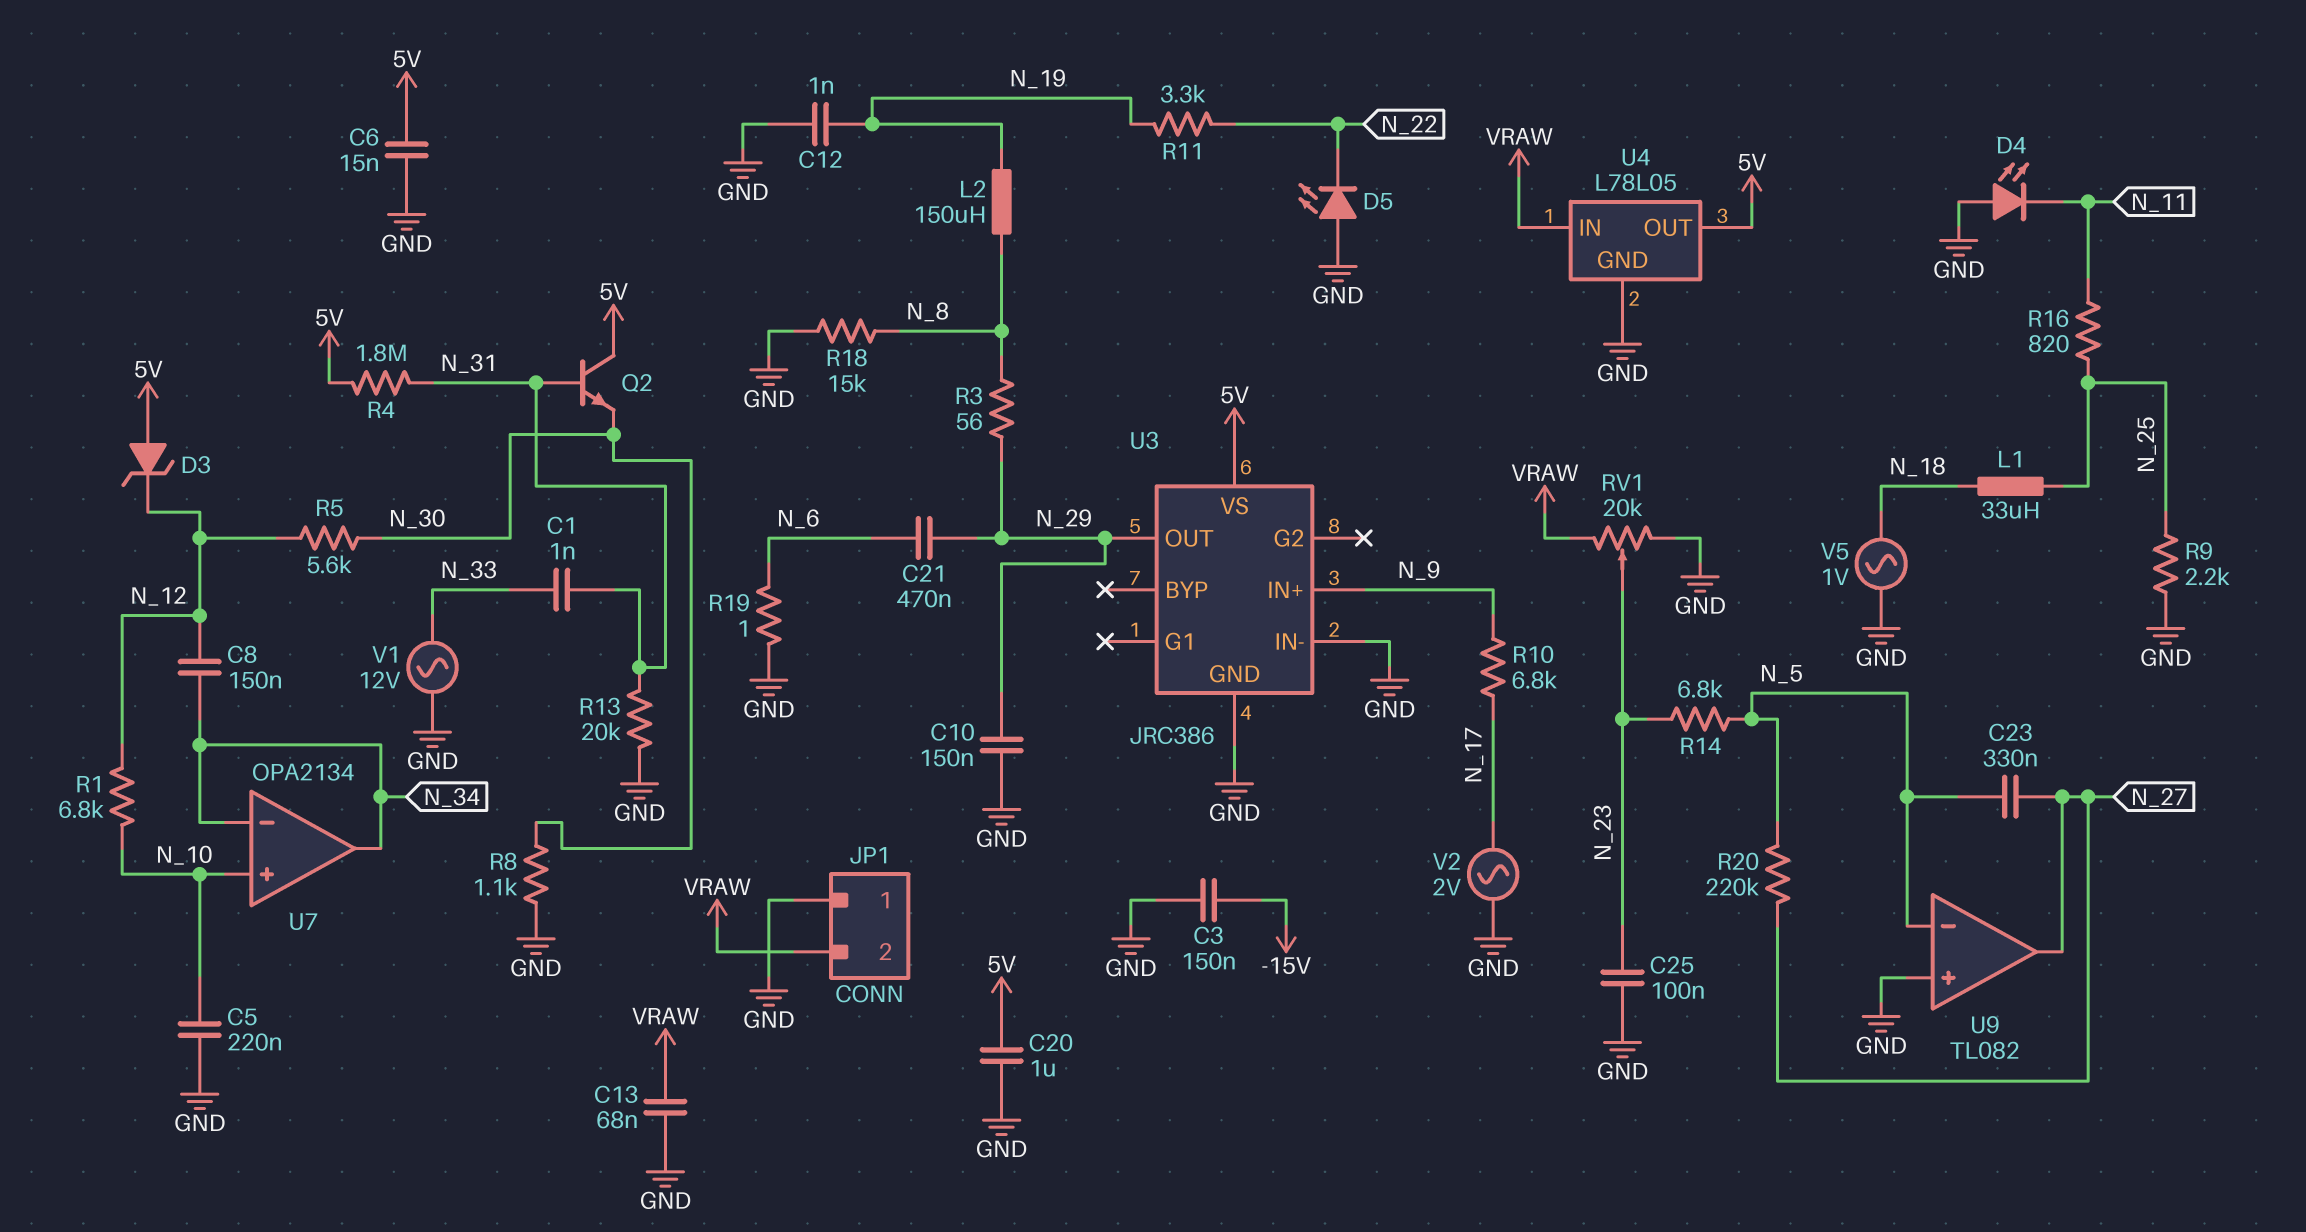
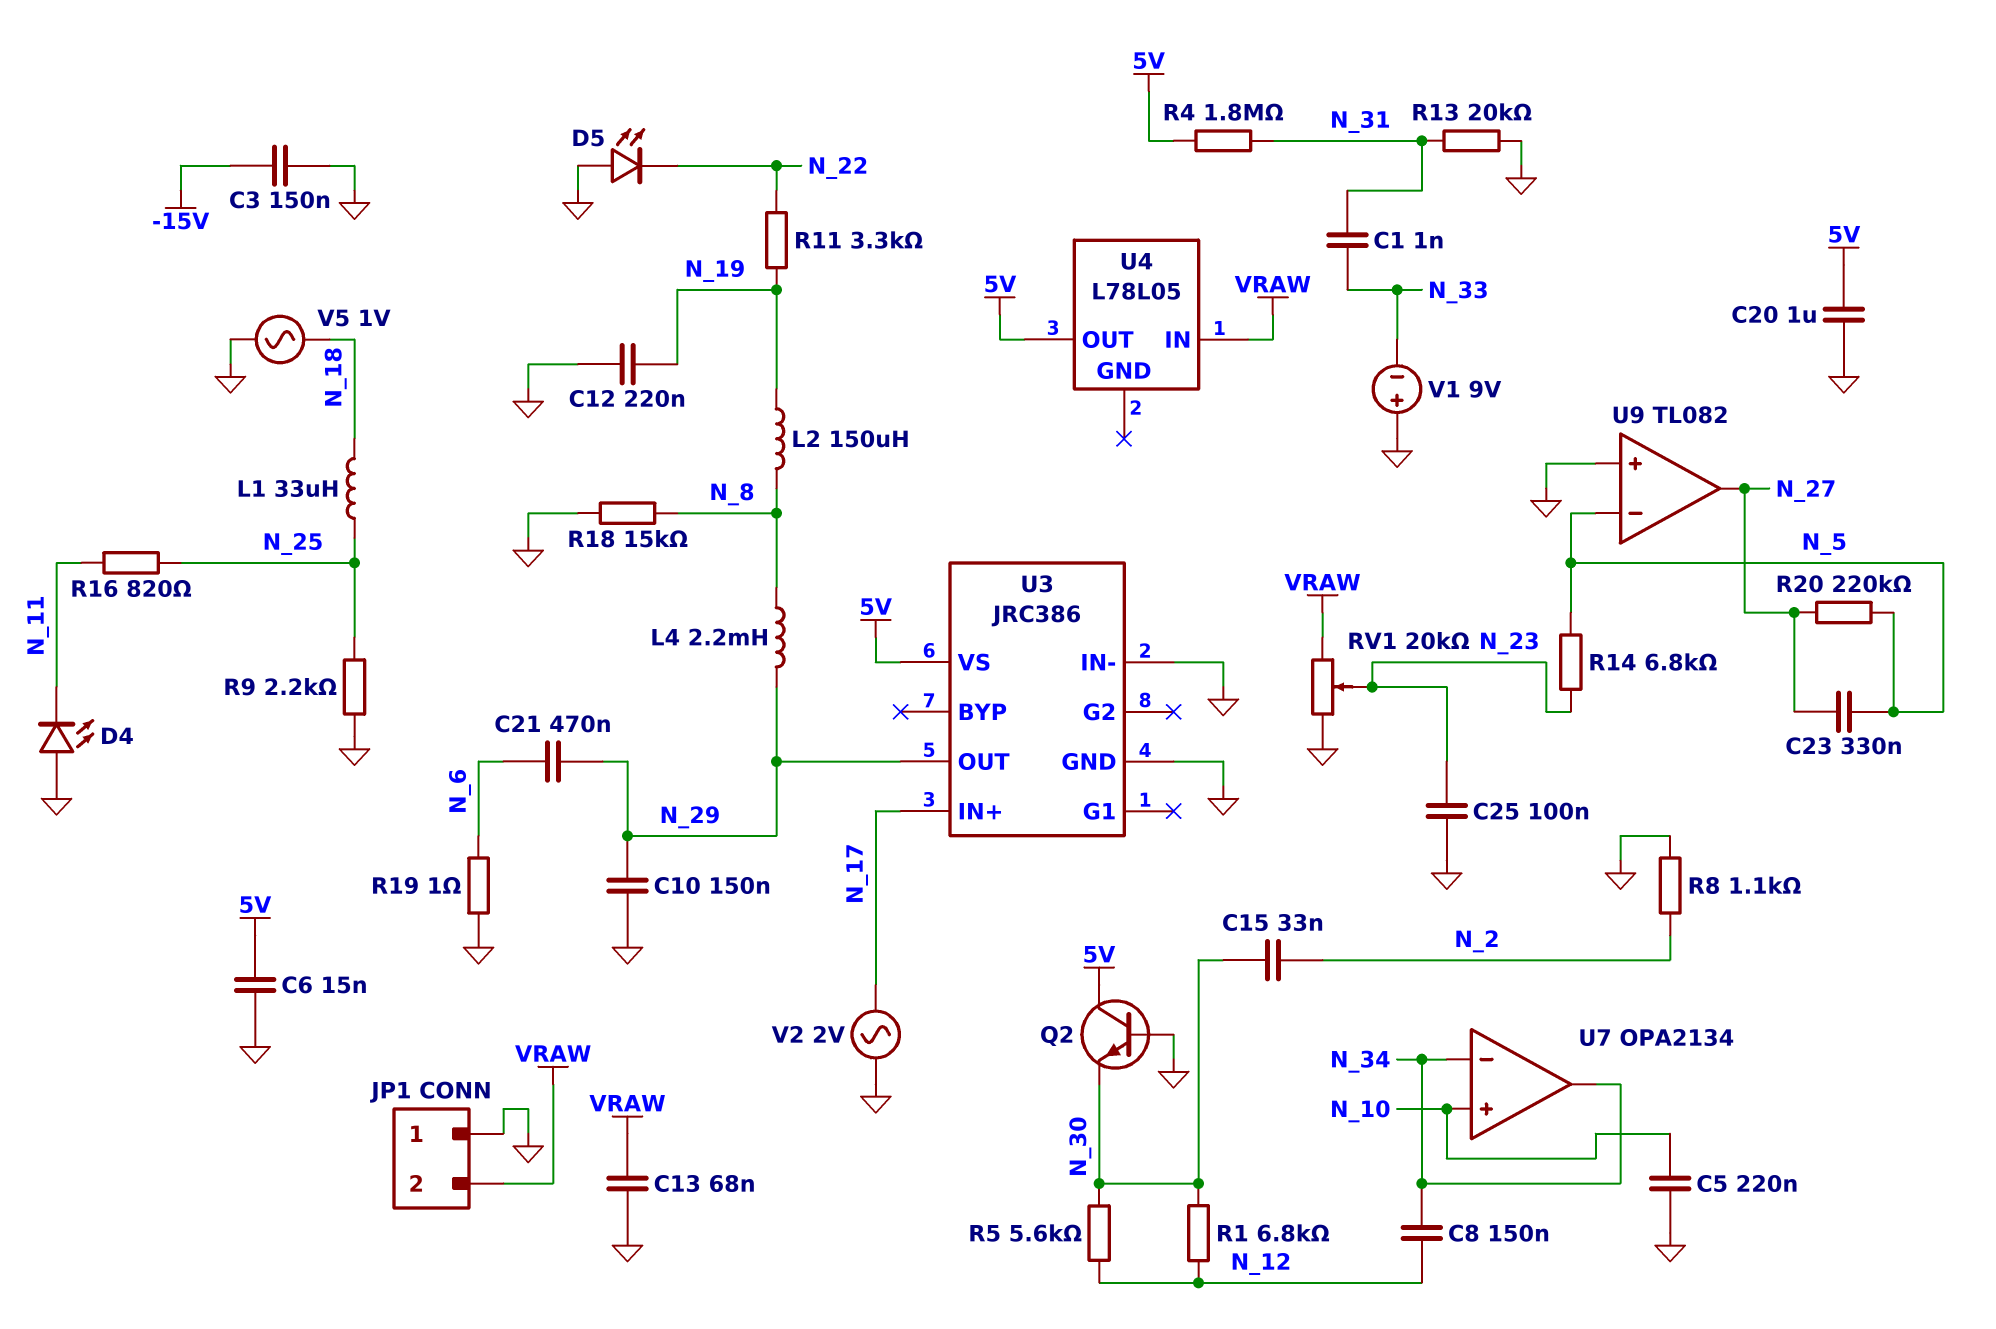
C12: 1nF (GND, N_19) -> 220nF (GND, N_19)
C15: none -> 33nF (N_2, N_30)
D3: zener (A 5V, K N_12) -> none
L4: none -> 2.2mH (N_8, N_29)
Q2: NPN (B N_31, C 5V, E N_30) -> NPN (B GND, C 5V, E N_30)
R1: 6.8k (N_10, N_12) -> 6.8k (N_12, N_30)
R3: 56 (N_8, N_29) -> none
R8: 1.1k (GND, N_30) -> 1.1k (GND, N_2)
R10: 6.8k (N_9, N_17) -> none
U3 pin IN+: N_9 -> N_17
U4 pin GND: GND -> none
V1: AC 12V (GND, N_33) -> 9V (plus GND, minus N_33)

